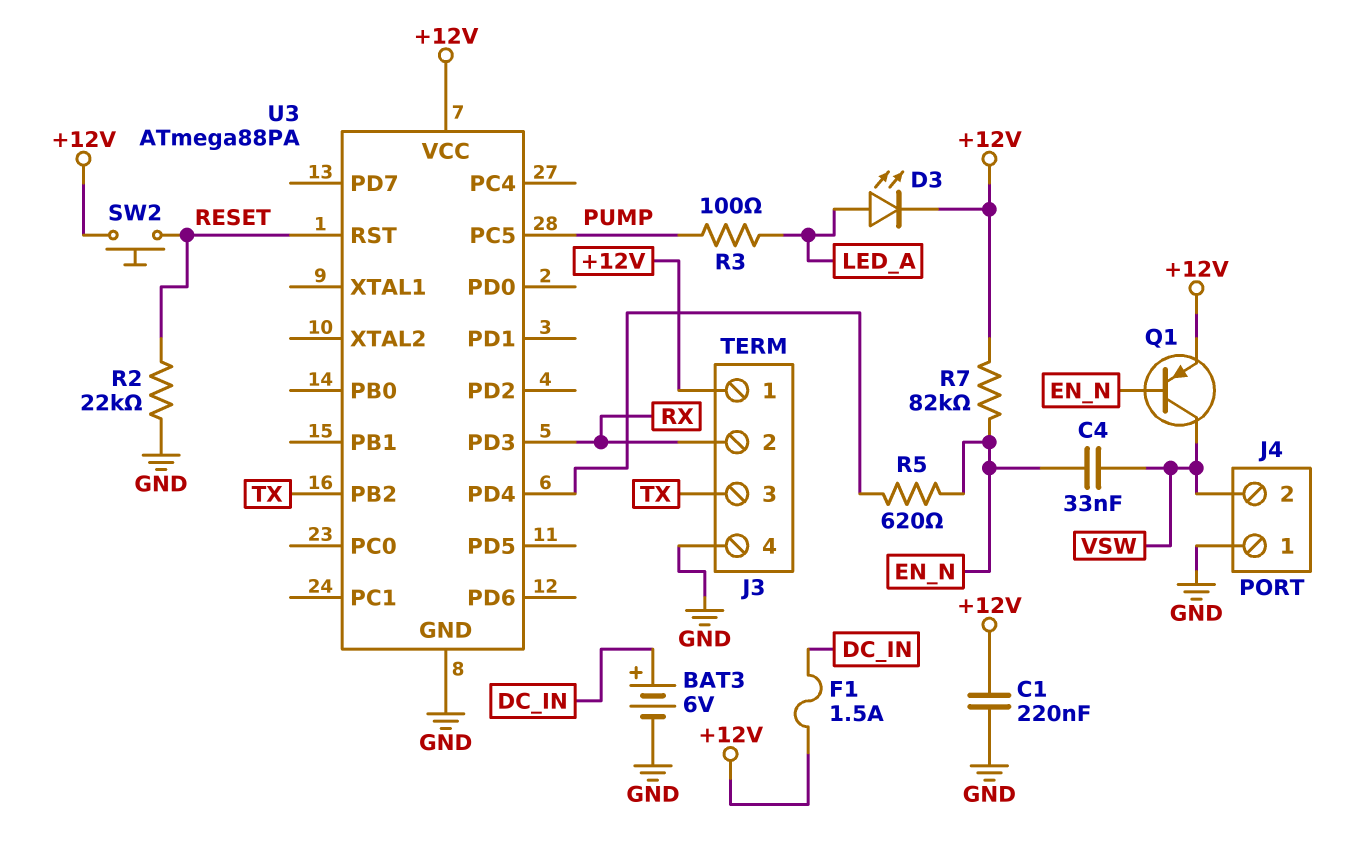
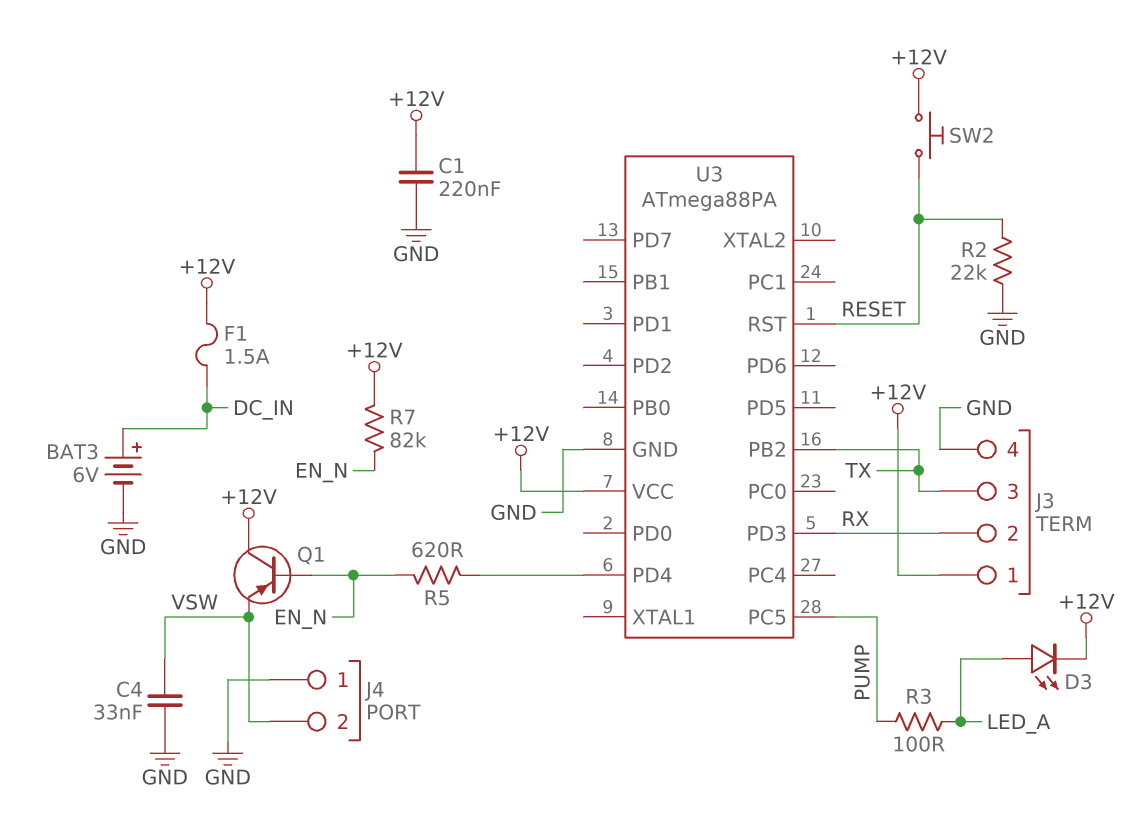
C4: 33nF (EN_N, VSW) -> 33nF (GND, VSW)
Q1: PNP (B EN_N, C VSW, E +12V) -> PNP (B EN_N, C +12V, E VSW)

